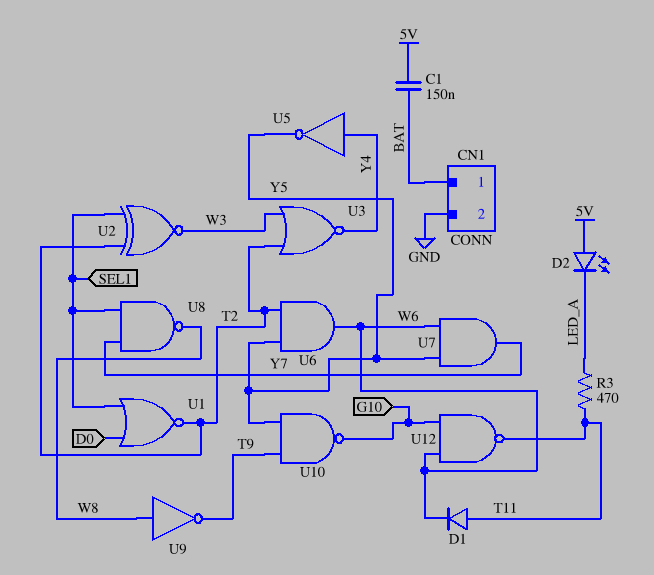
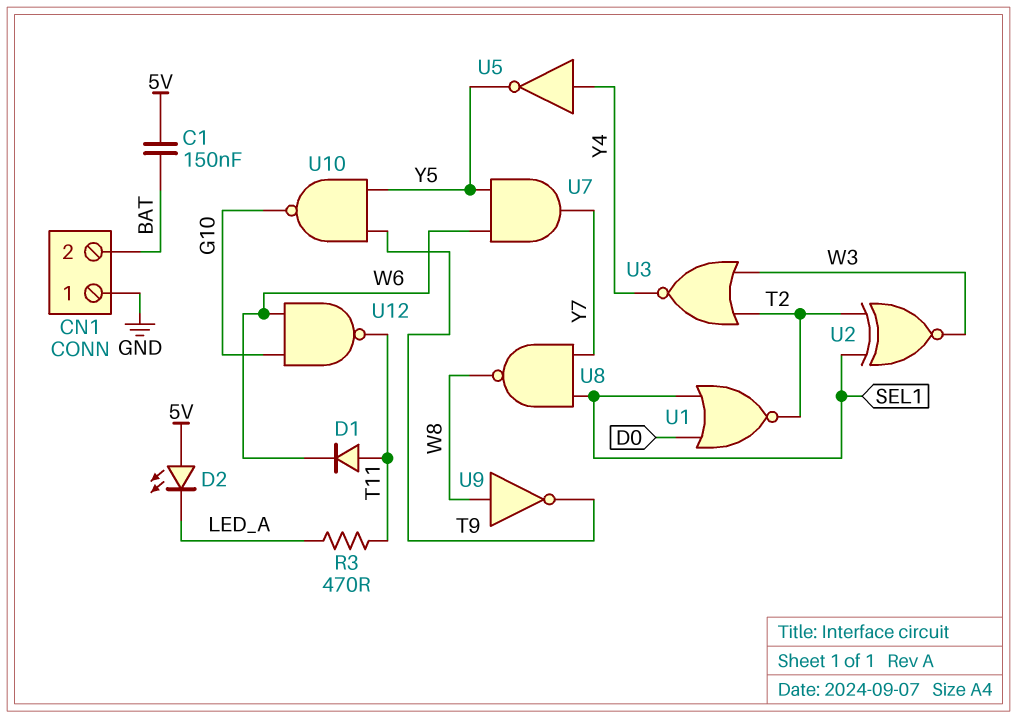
CN1 pin 1: BAT -> GND
CN1 pin 2: GND -> BAT
U6: AND (in T2, in Y5, out W6) -> none

